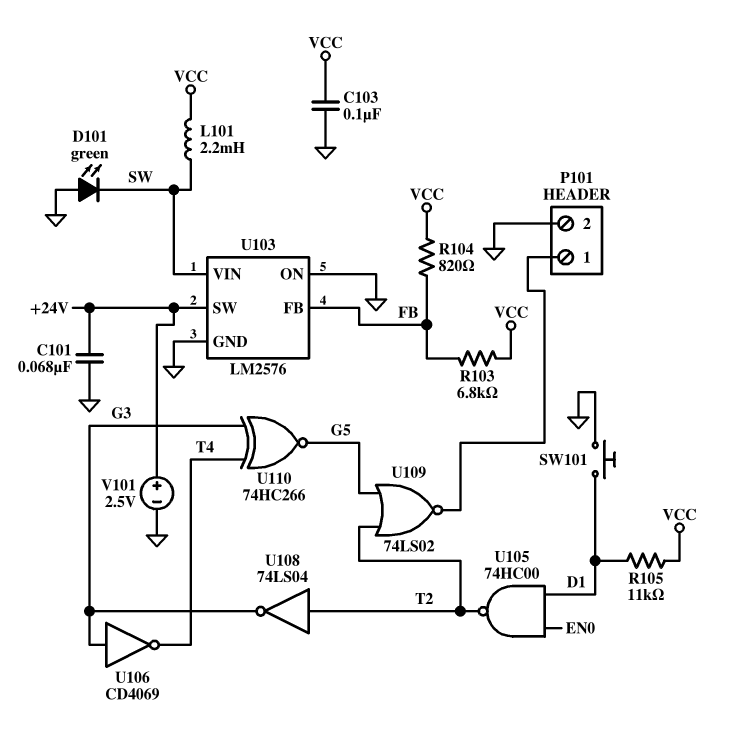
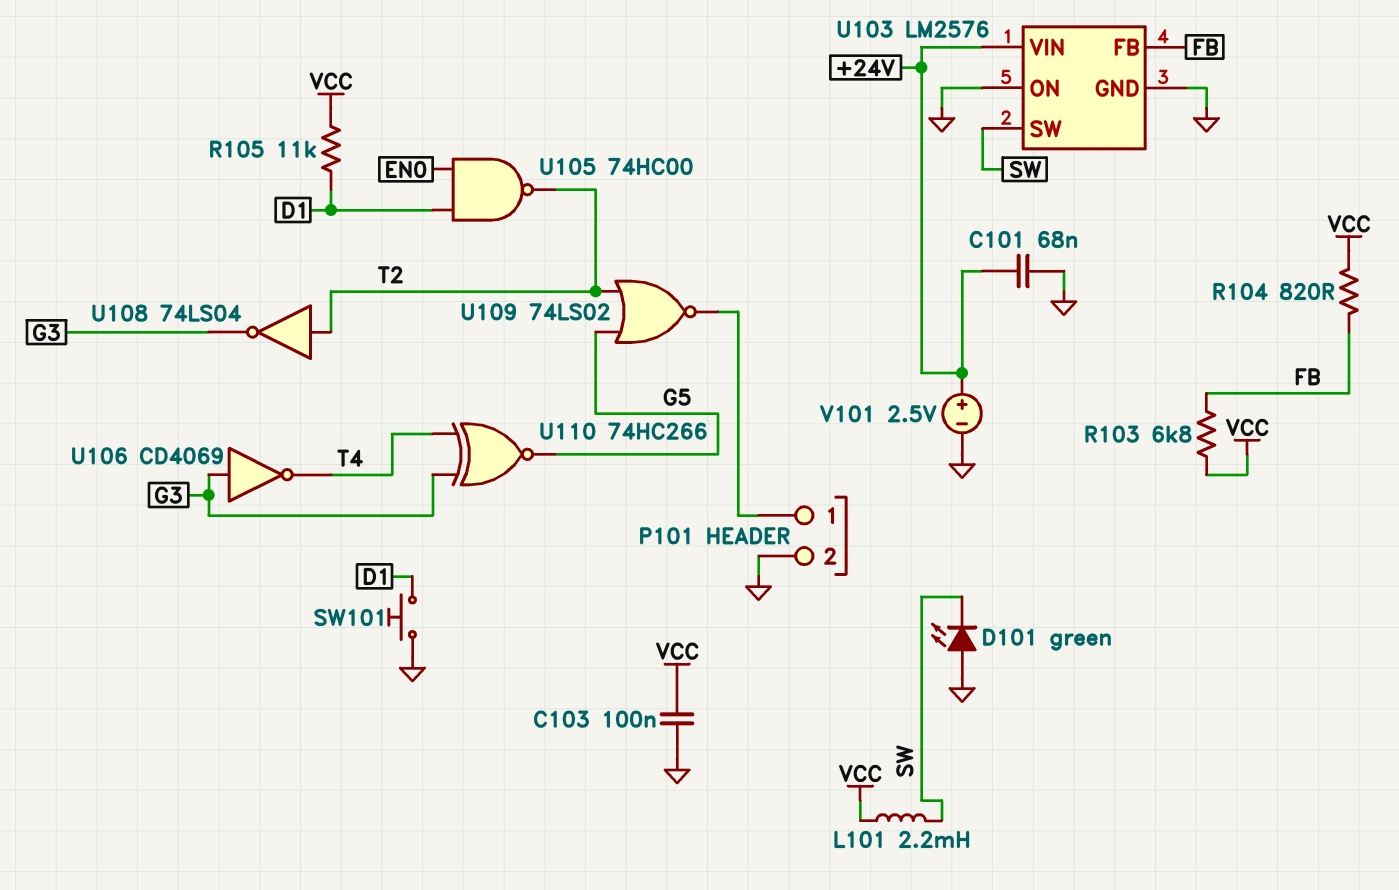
U103 pin SW: +24V -> SW
U103 pin VIN: SW -> +24V

